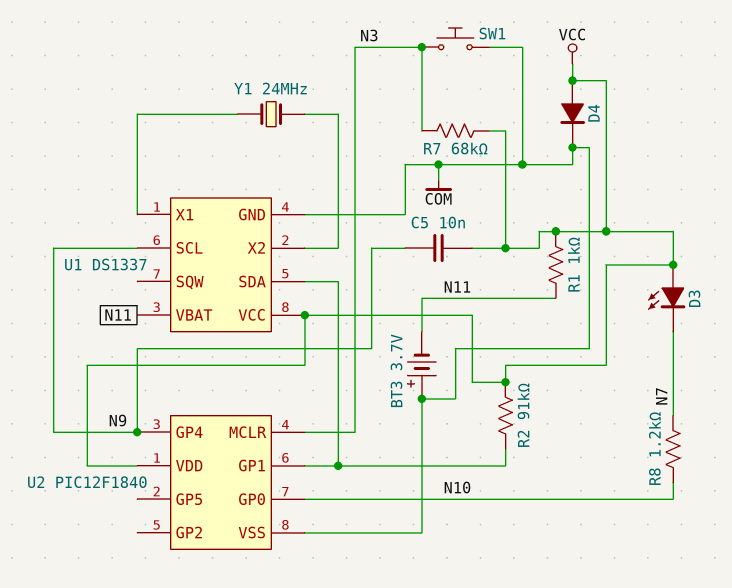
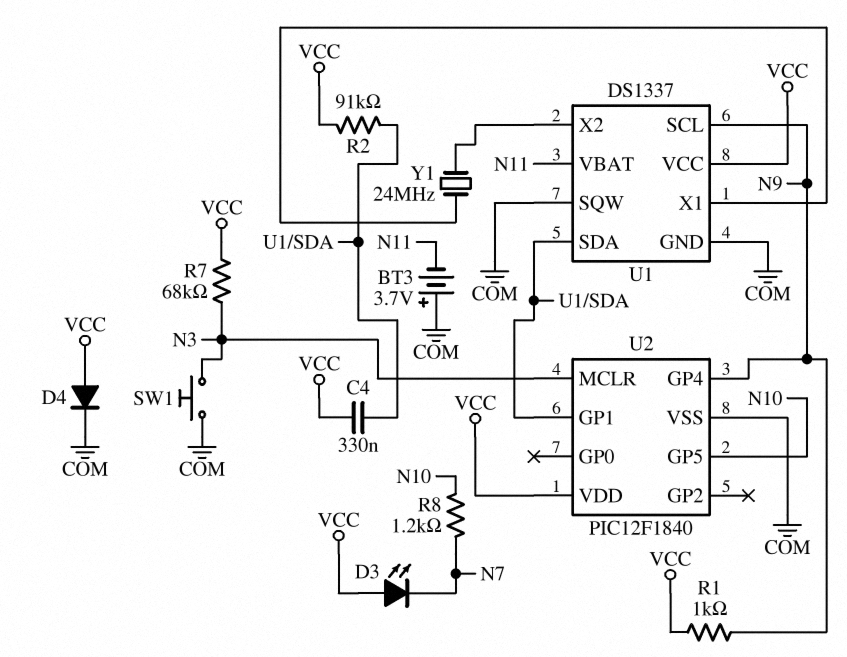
C4: none -> 330nF (U1/SDA, VCC)
C5: 10nF (N9, VCC) -> none
R1: 1k (N11, VCC) -> 1k (N9, VCC)
U1 pin SQW: none -> COM
U2 pin GP0: N10 -> none
U2 pin GP5: none -> N10

